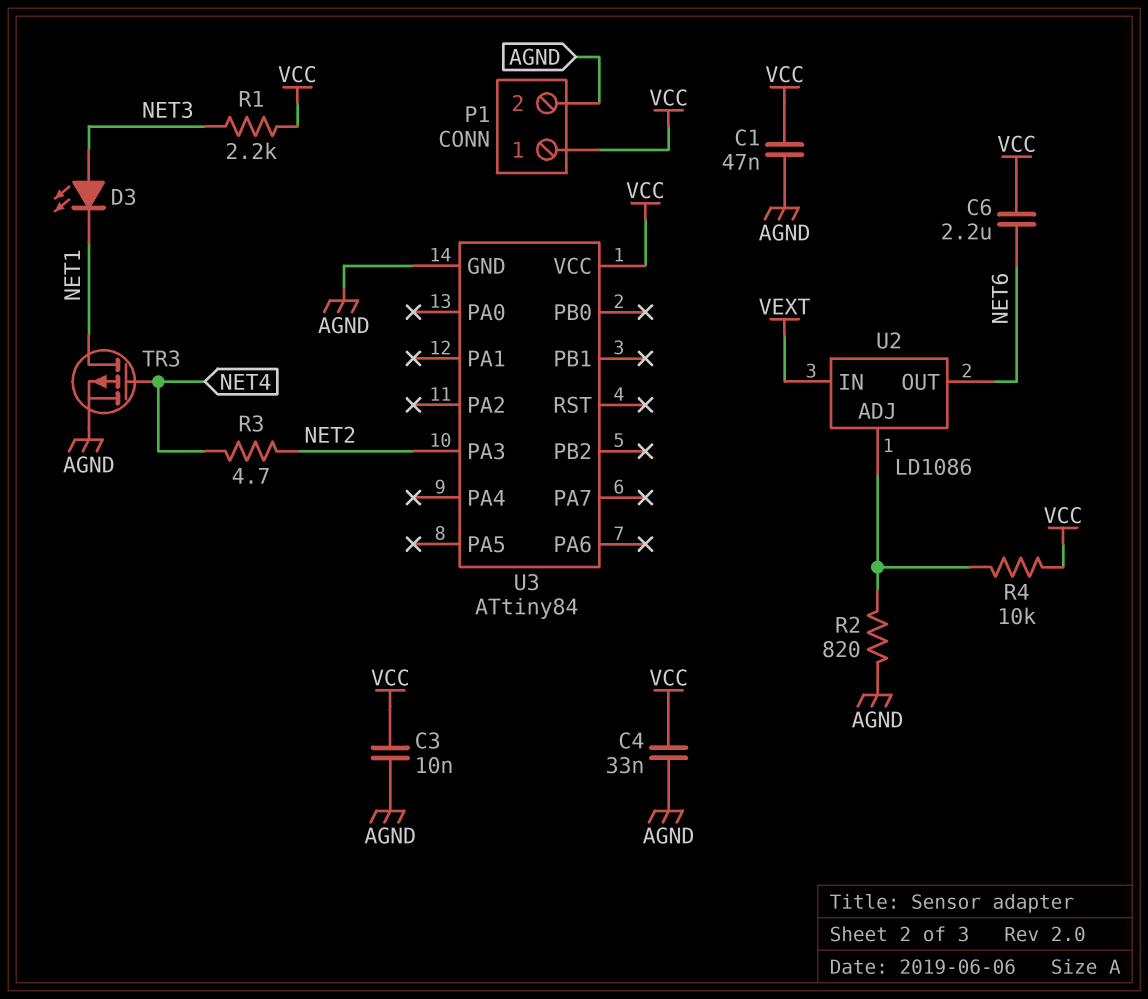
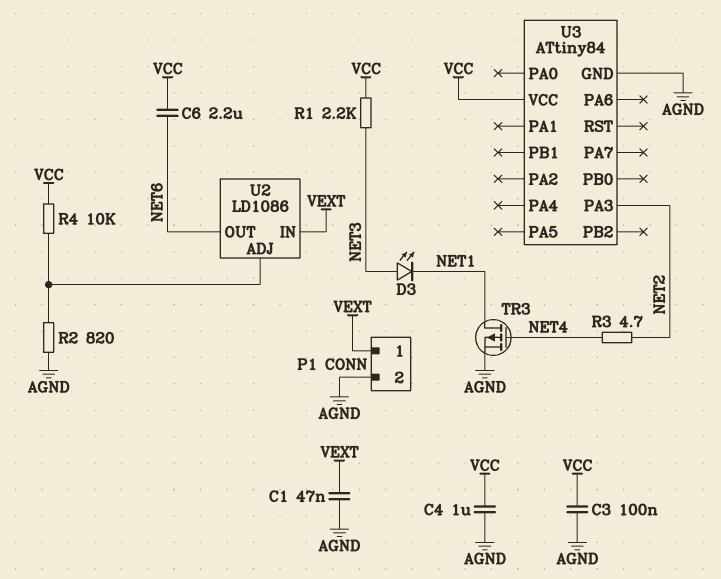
C1: 47nF (AGND, VCC) -> 47nF (AGND, VEXT)
C3: 10nF (AGND, VCC) -> 100nF (AGND, VCC)
C4: 33nF (AGND, VCC) -> 1uF (AGND, VCC)
P1 pin 1: VCC -> VEXT

